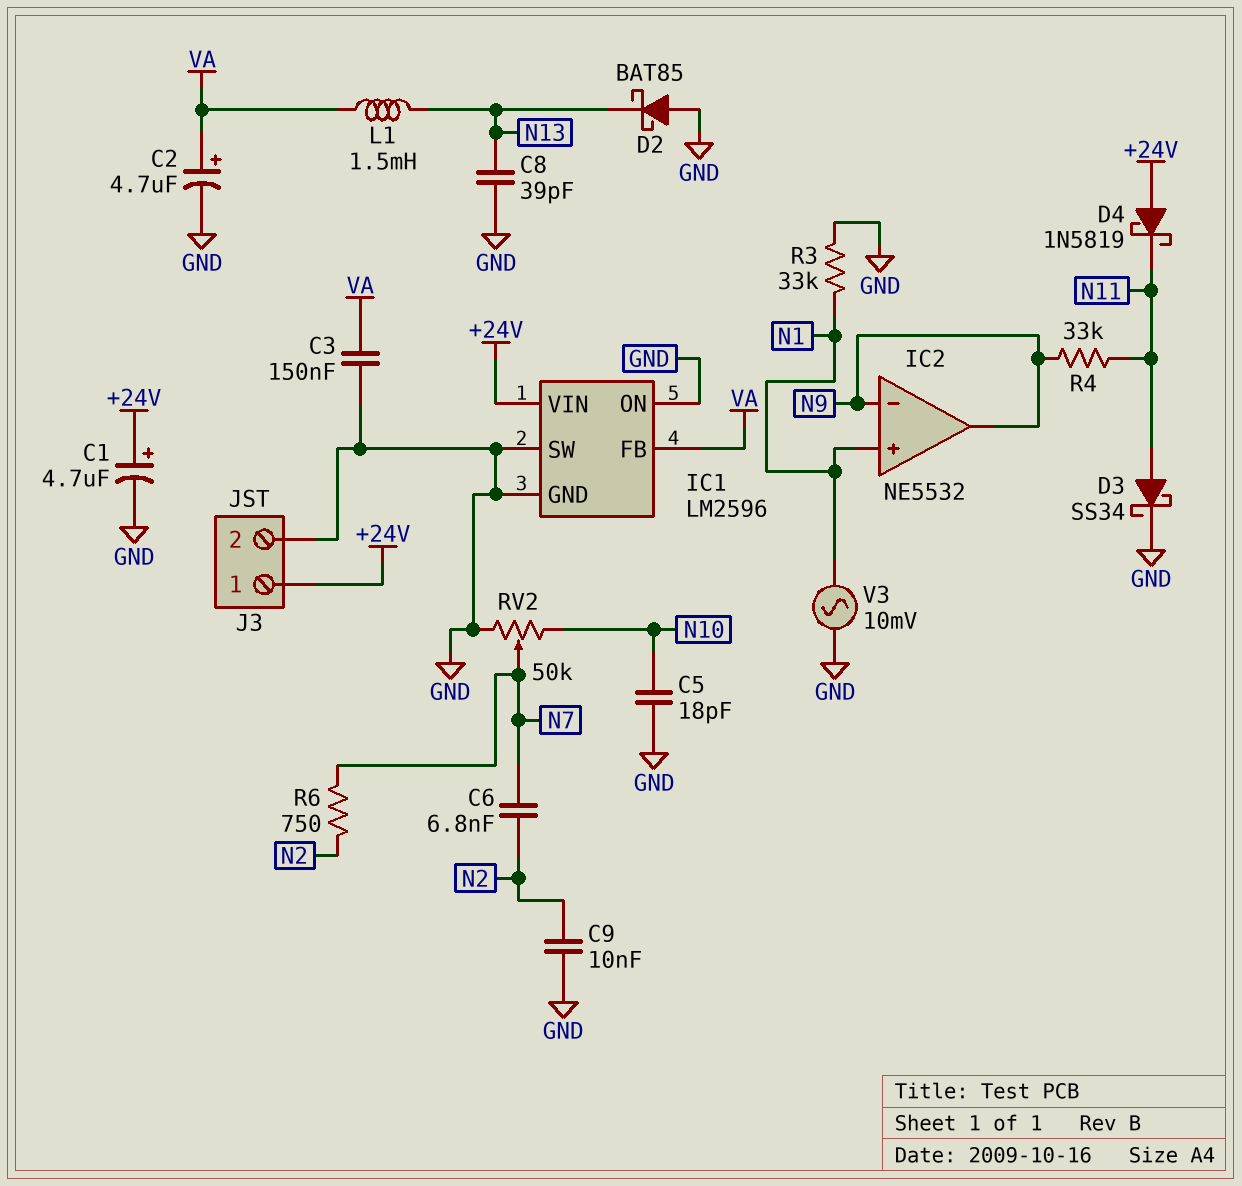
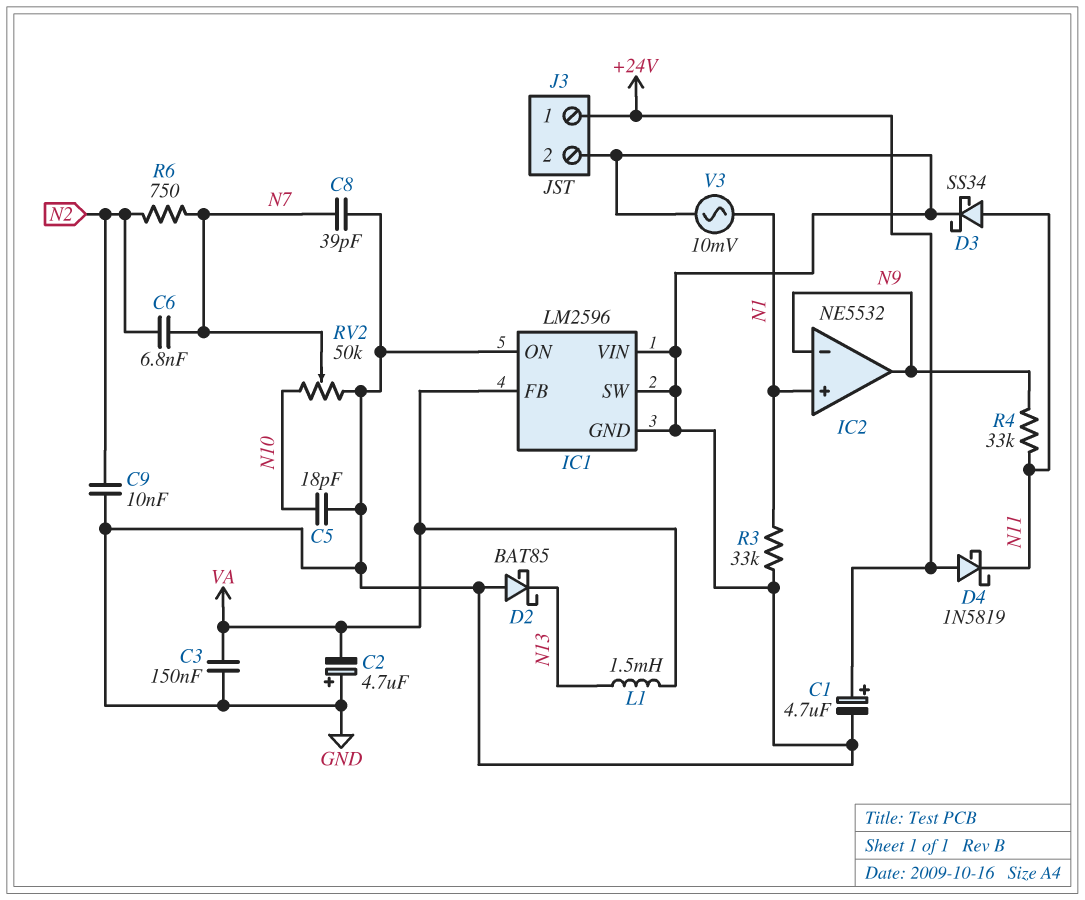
C2: 4.7uF (plus VA, minus GND) -> 4.7uF (plus GND, minus VA)
C8: 39pF (GND, N13) -> 39pF (GND, N7)
IC1 pin VIN: +24V -> GND

